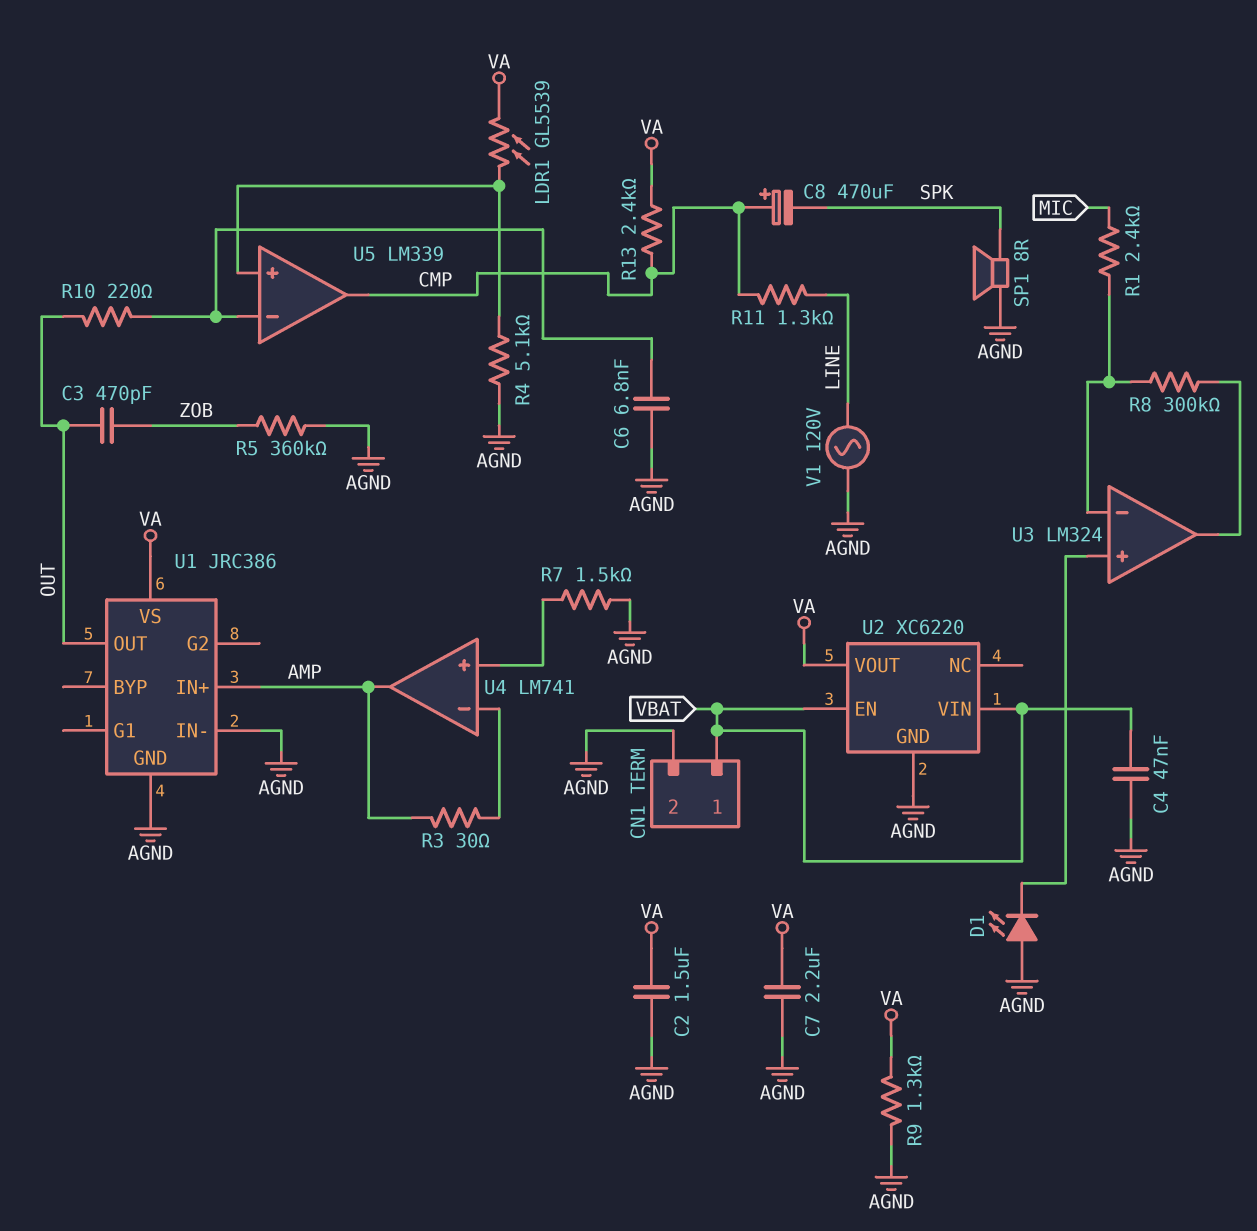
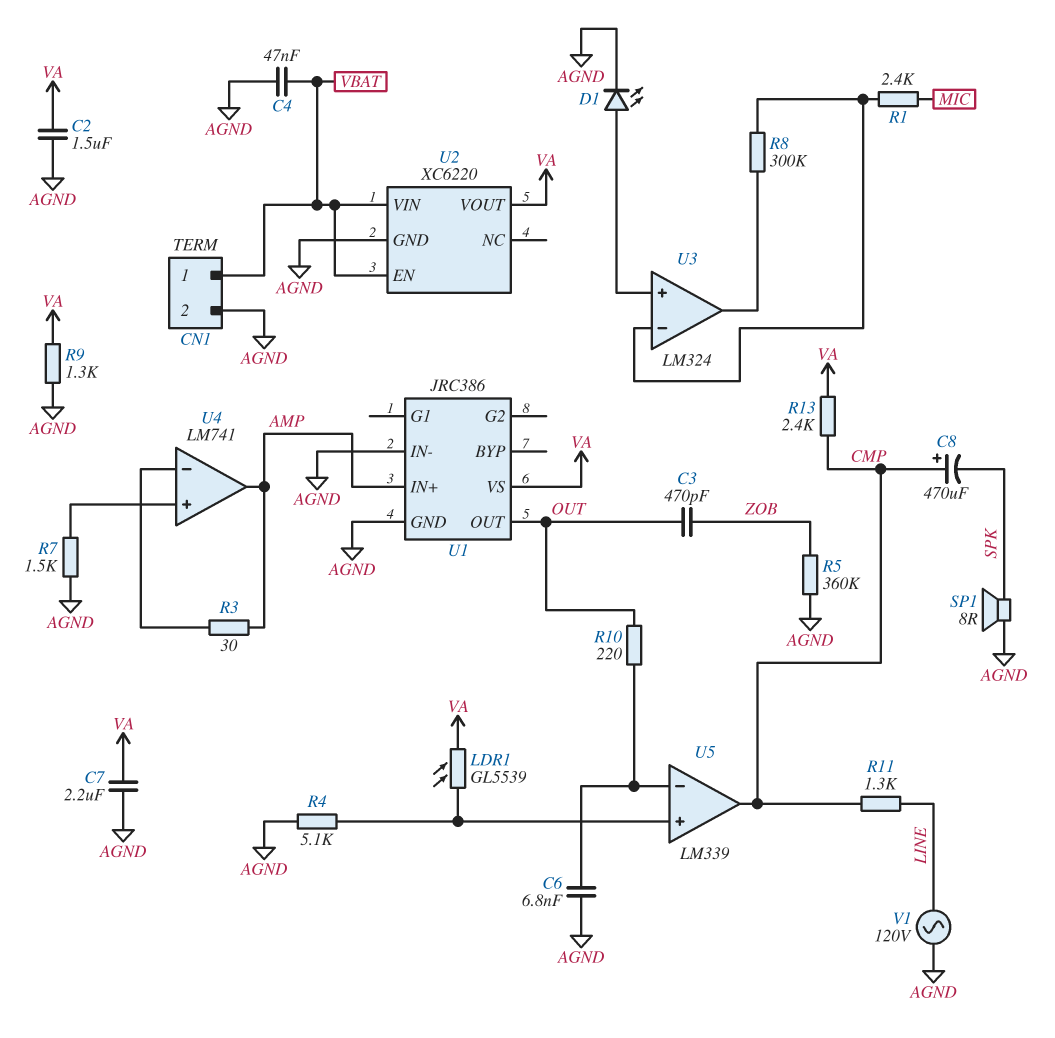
D1: LED (A AGND, K U3/in+) -> LED (A U3/in+, K AGND)

